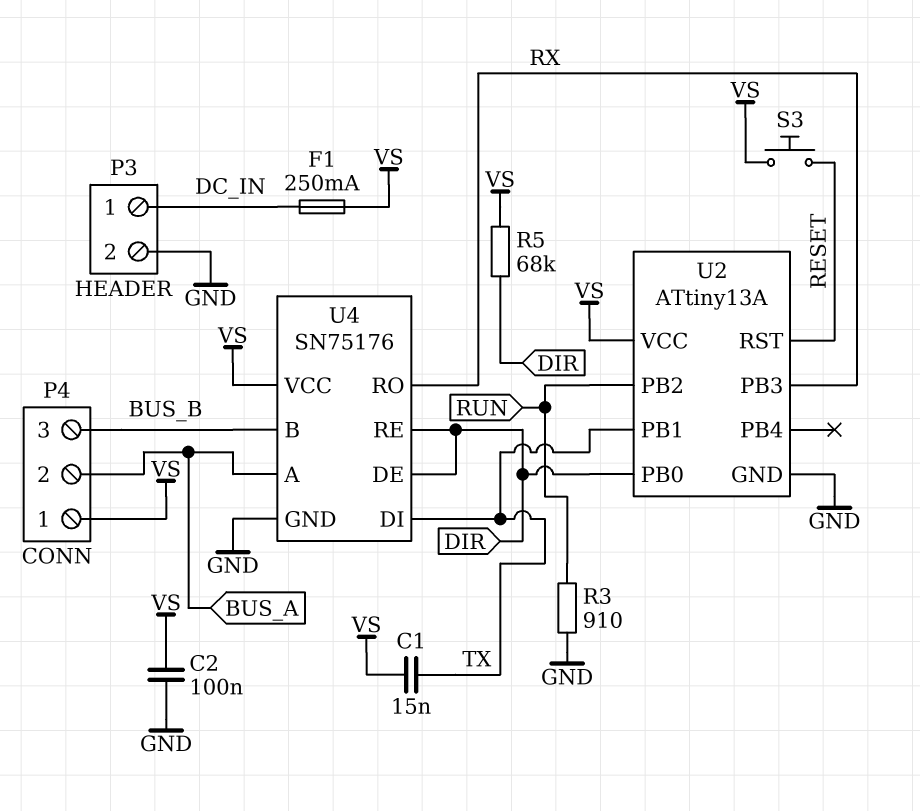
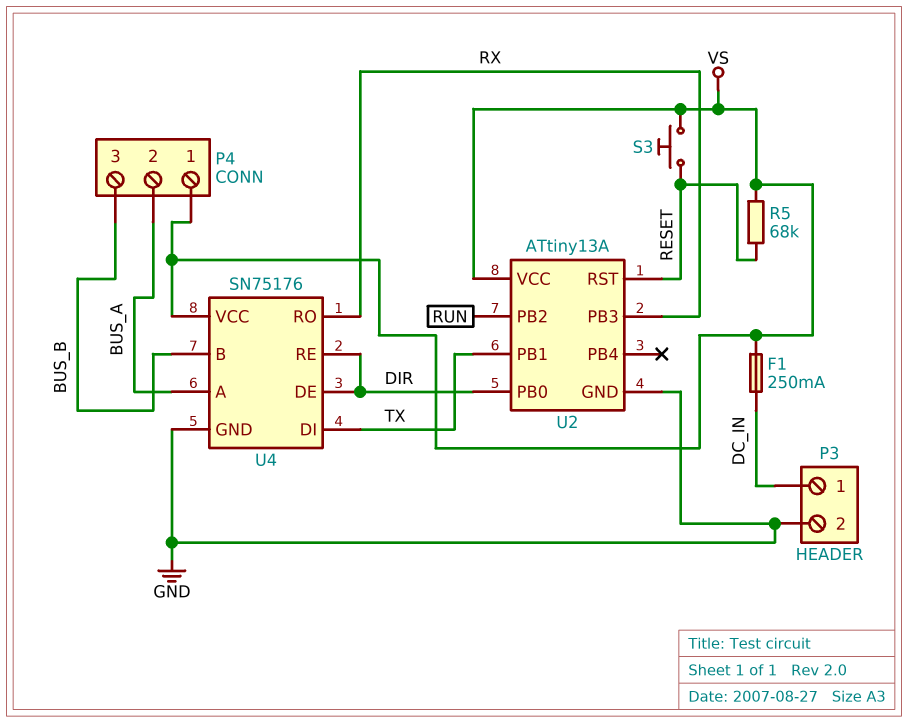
C1: 15nF (TX, VS) -> none
C2: 100nF (GND, VS) -> none
R3: 910 (GND, RUN) -> none
R5: 68k (DIR, VS) -> 68k (RESET, VS)

